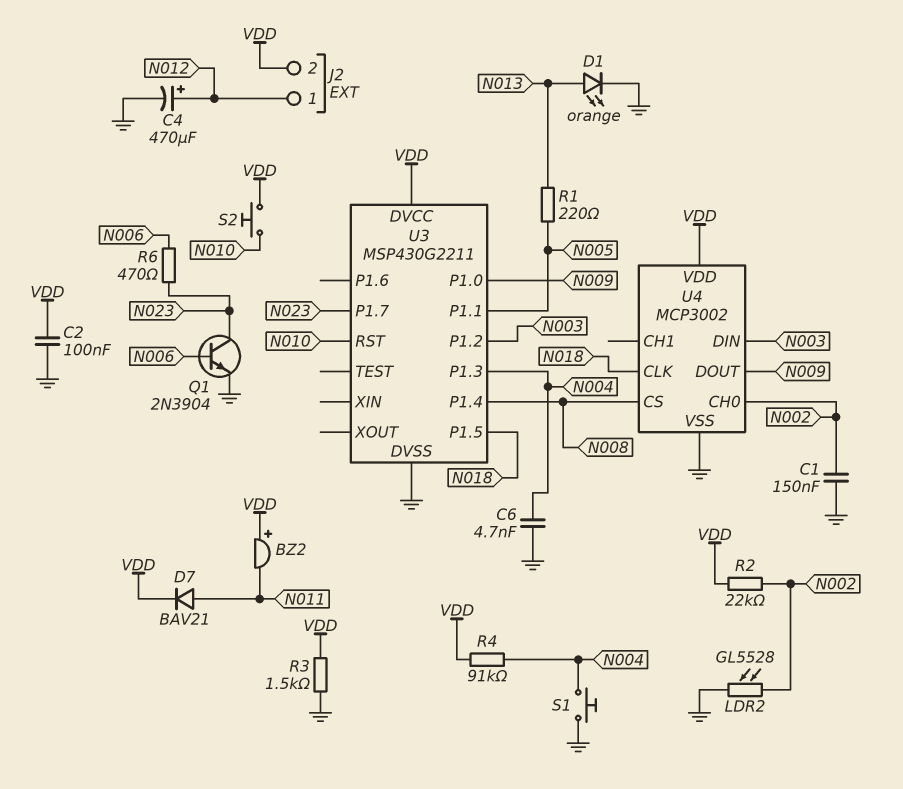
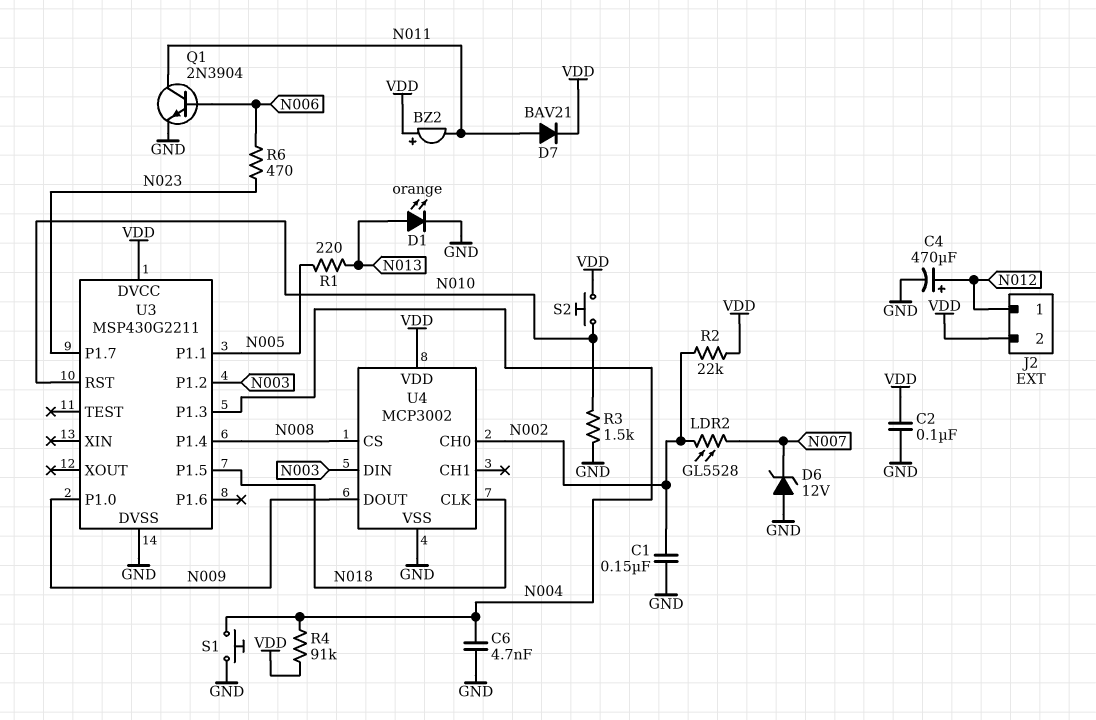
D6: none -> zener 12V (A GND, K N007)
LDR2: GL5528 (GND, N002) -> GL5528 (N002, N007)
Q1: NPN 2N3904 (B N006, C N023, E GND) -> NPN 2N3904 (B N006, C N011, E GND)
R3: 1.5k (GND, VDD) -> 1.5k (GND, N010)

